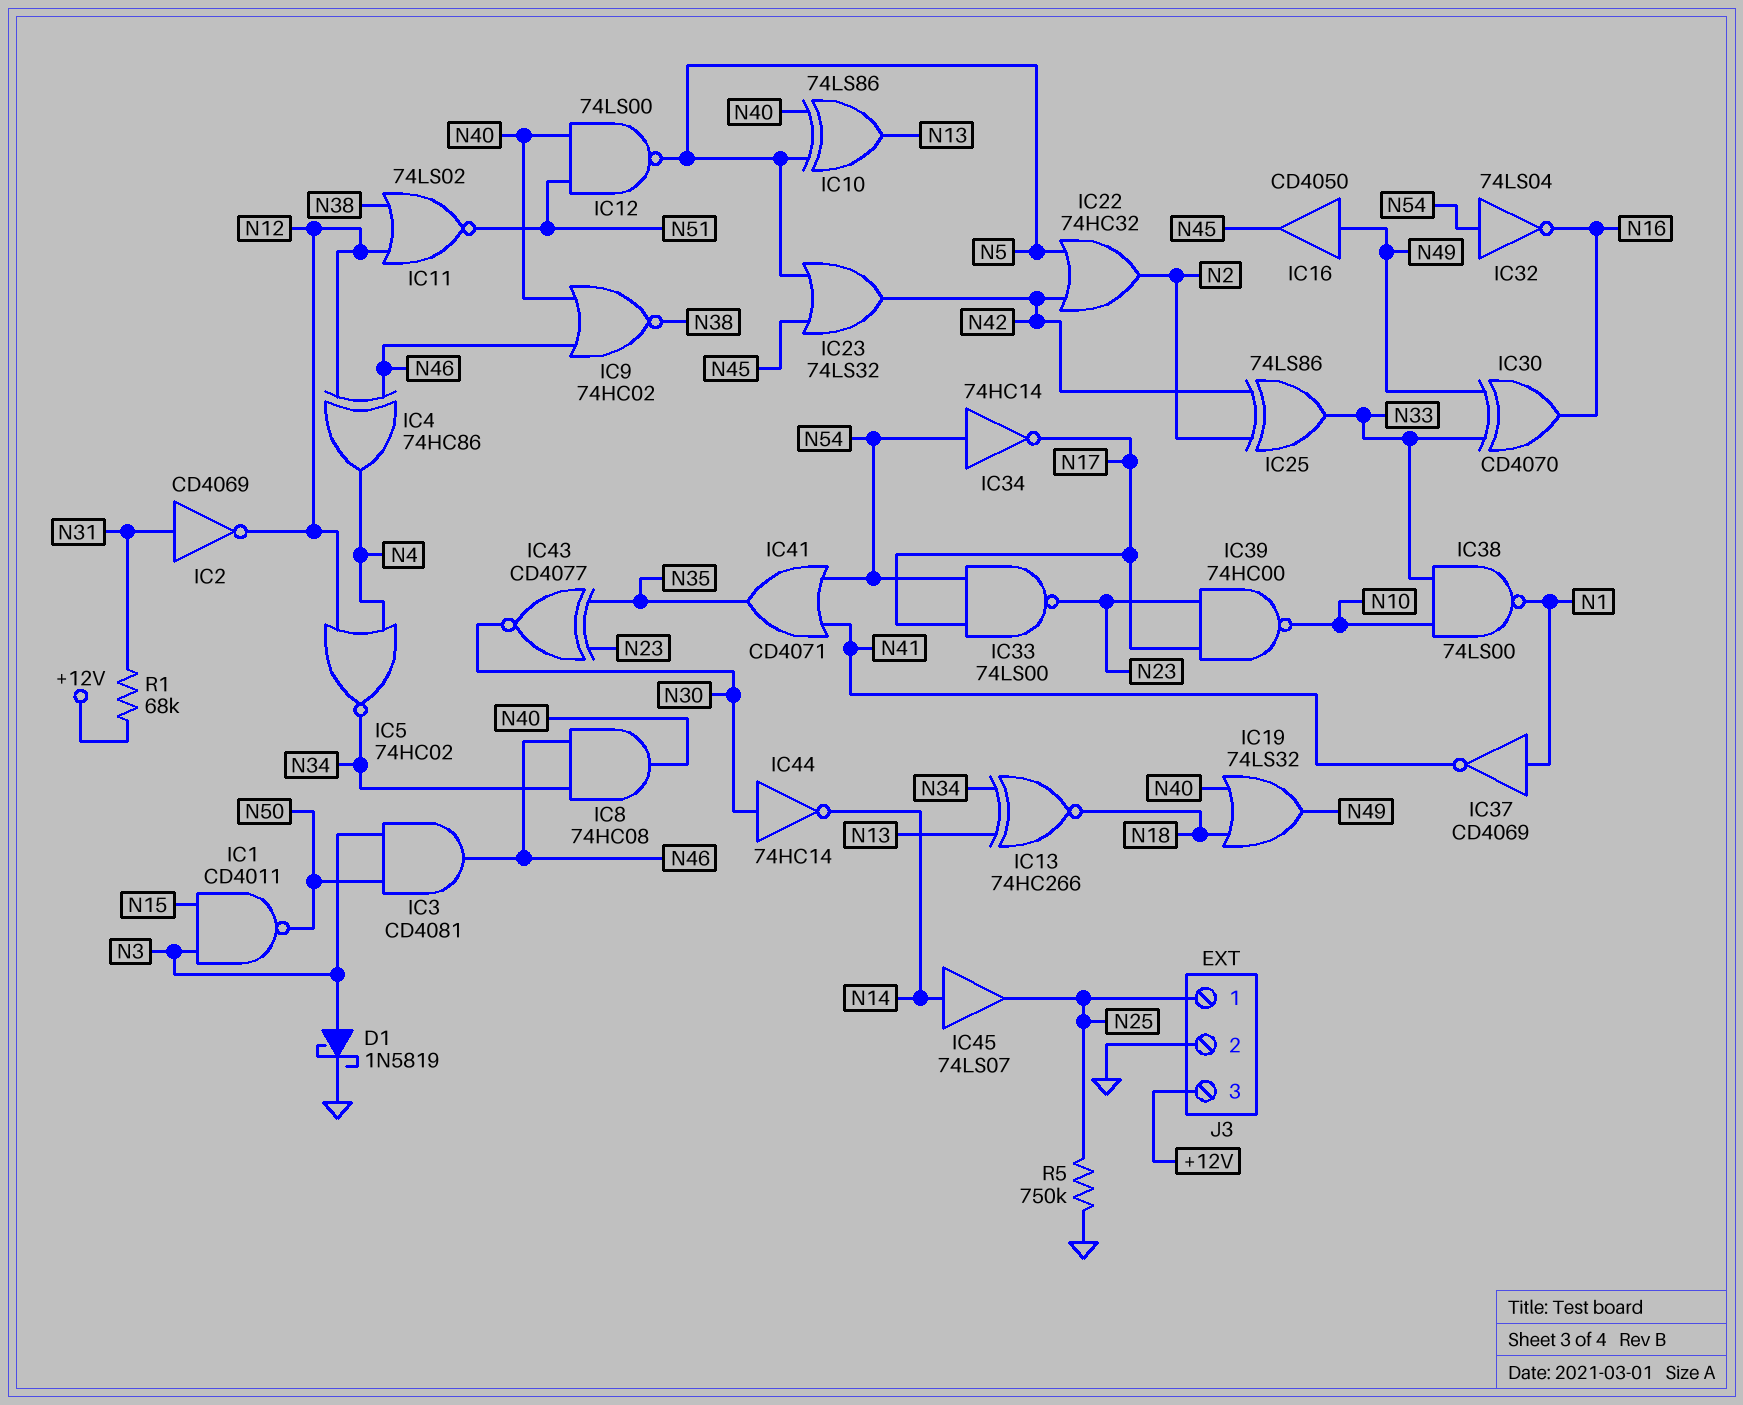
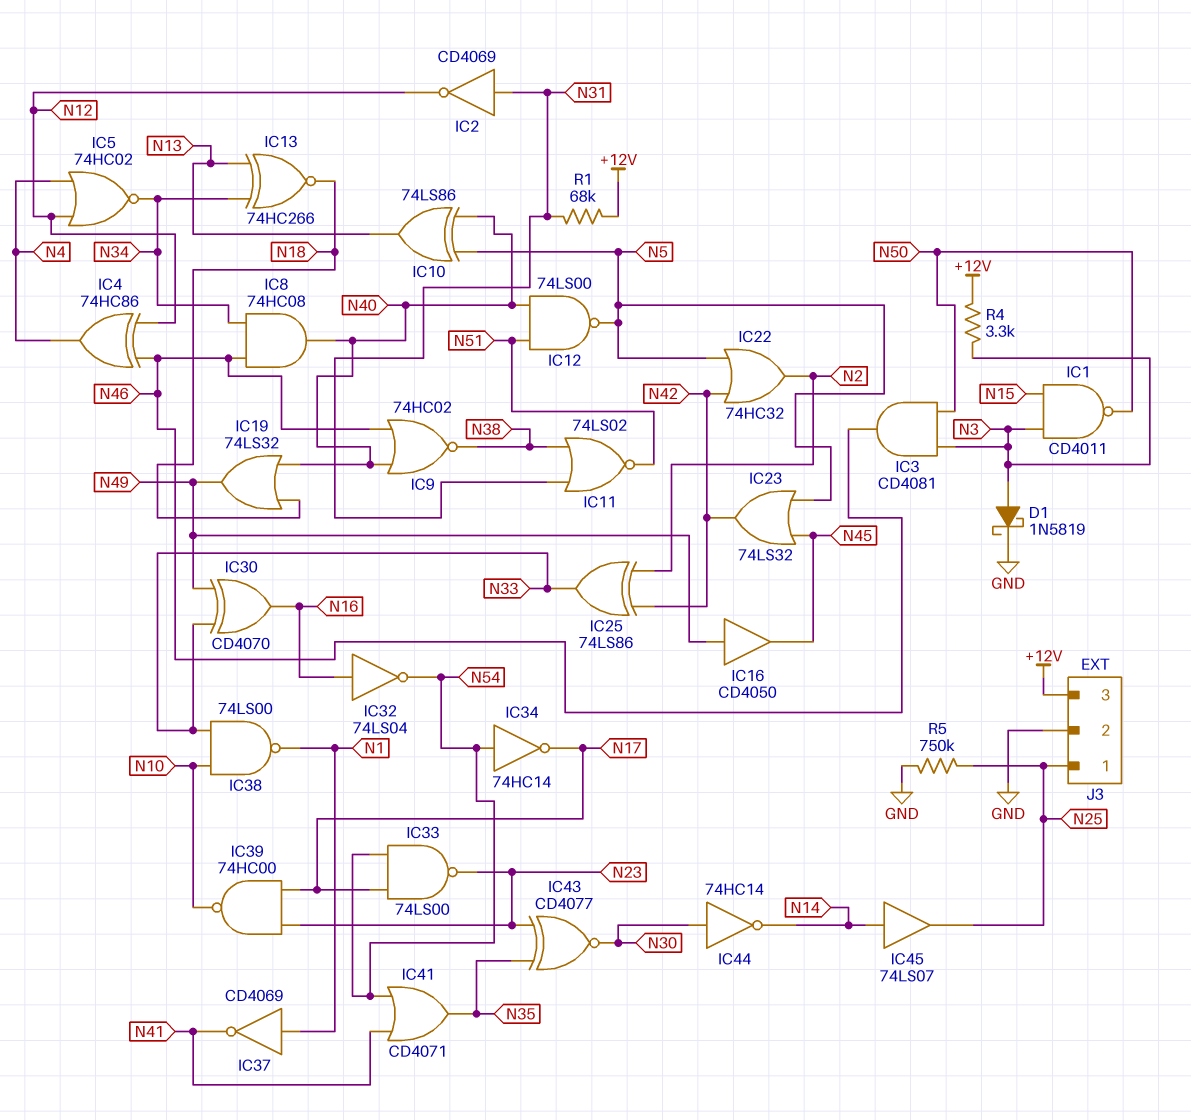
IC11: NOR 74LS02 (in N12, in N38, out N51) -> NOR 74LS02 (in N31, in N38, out N51)
IC32: NOT 74LS04 (in N54, out N16) -> NOT 74LS04 (in N16, out N54)
R4: none -> 3.3k (+12V, N3)

